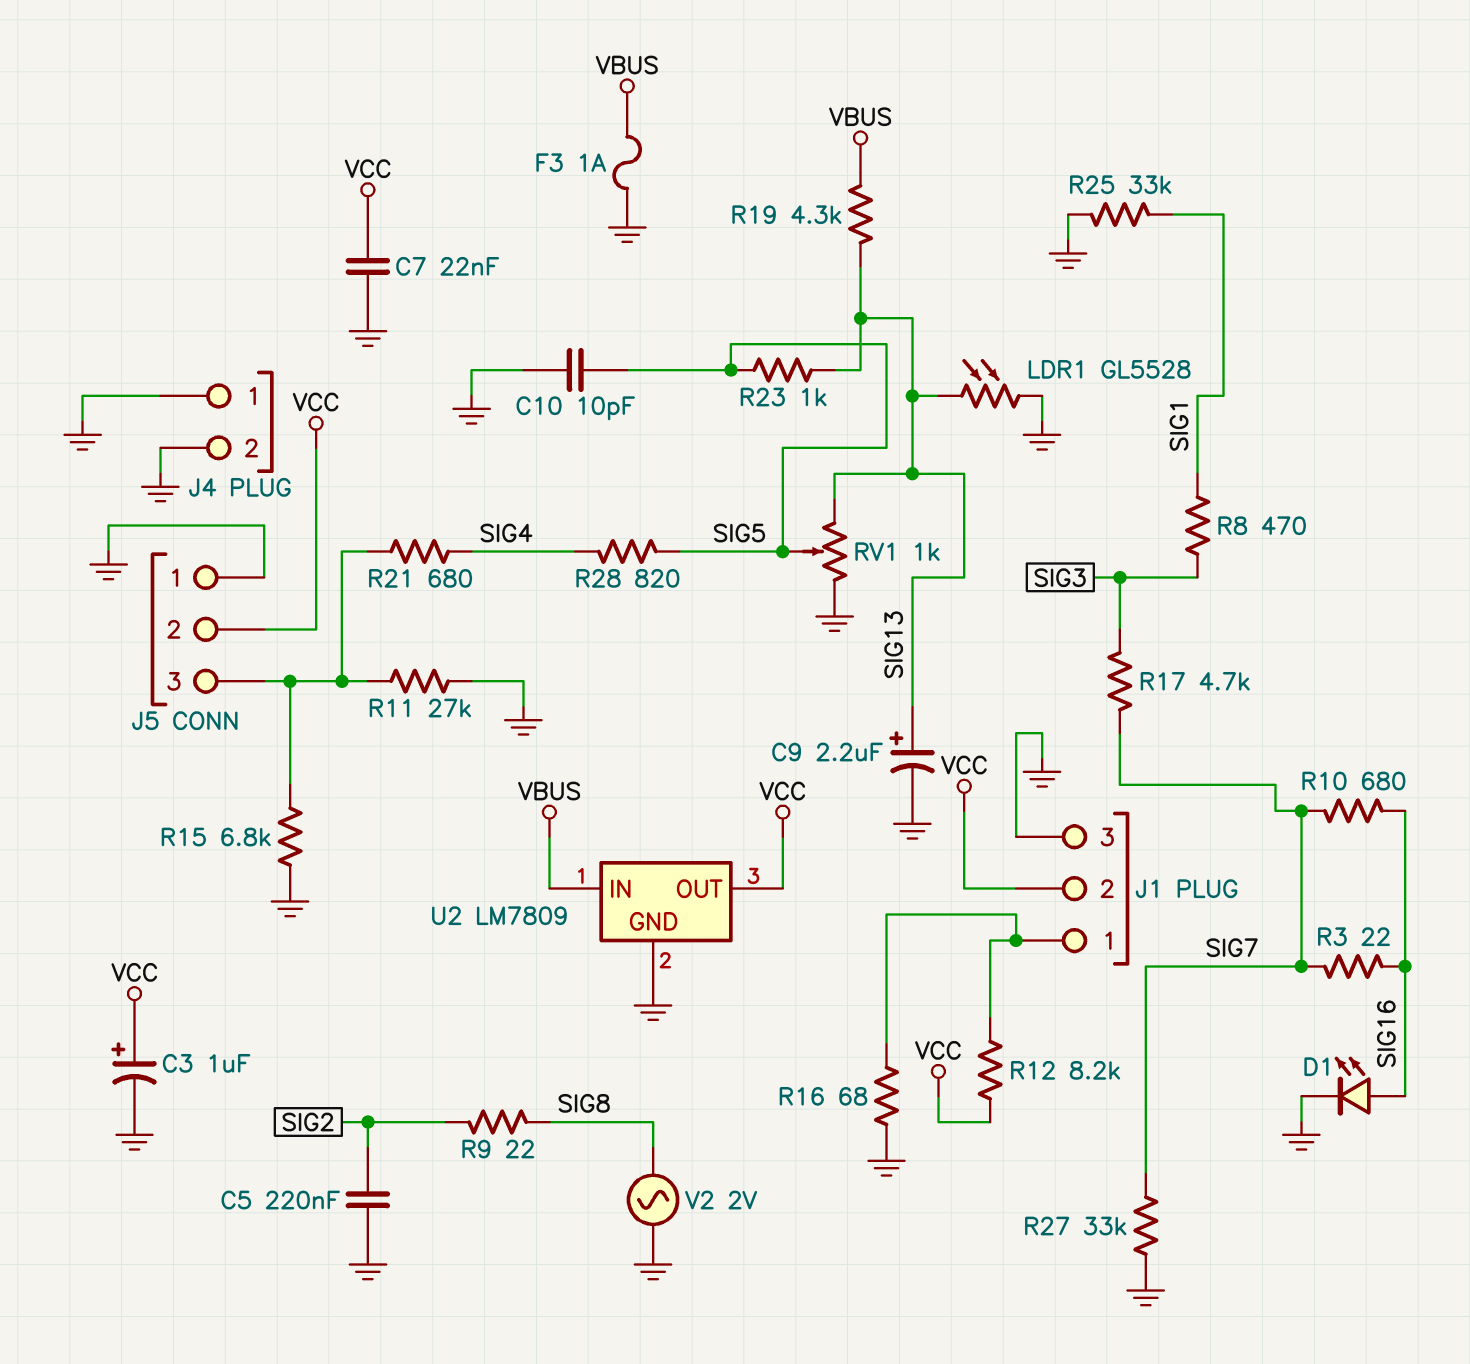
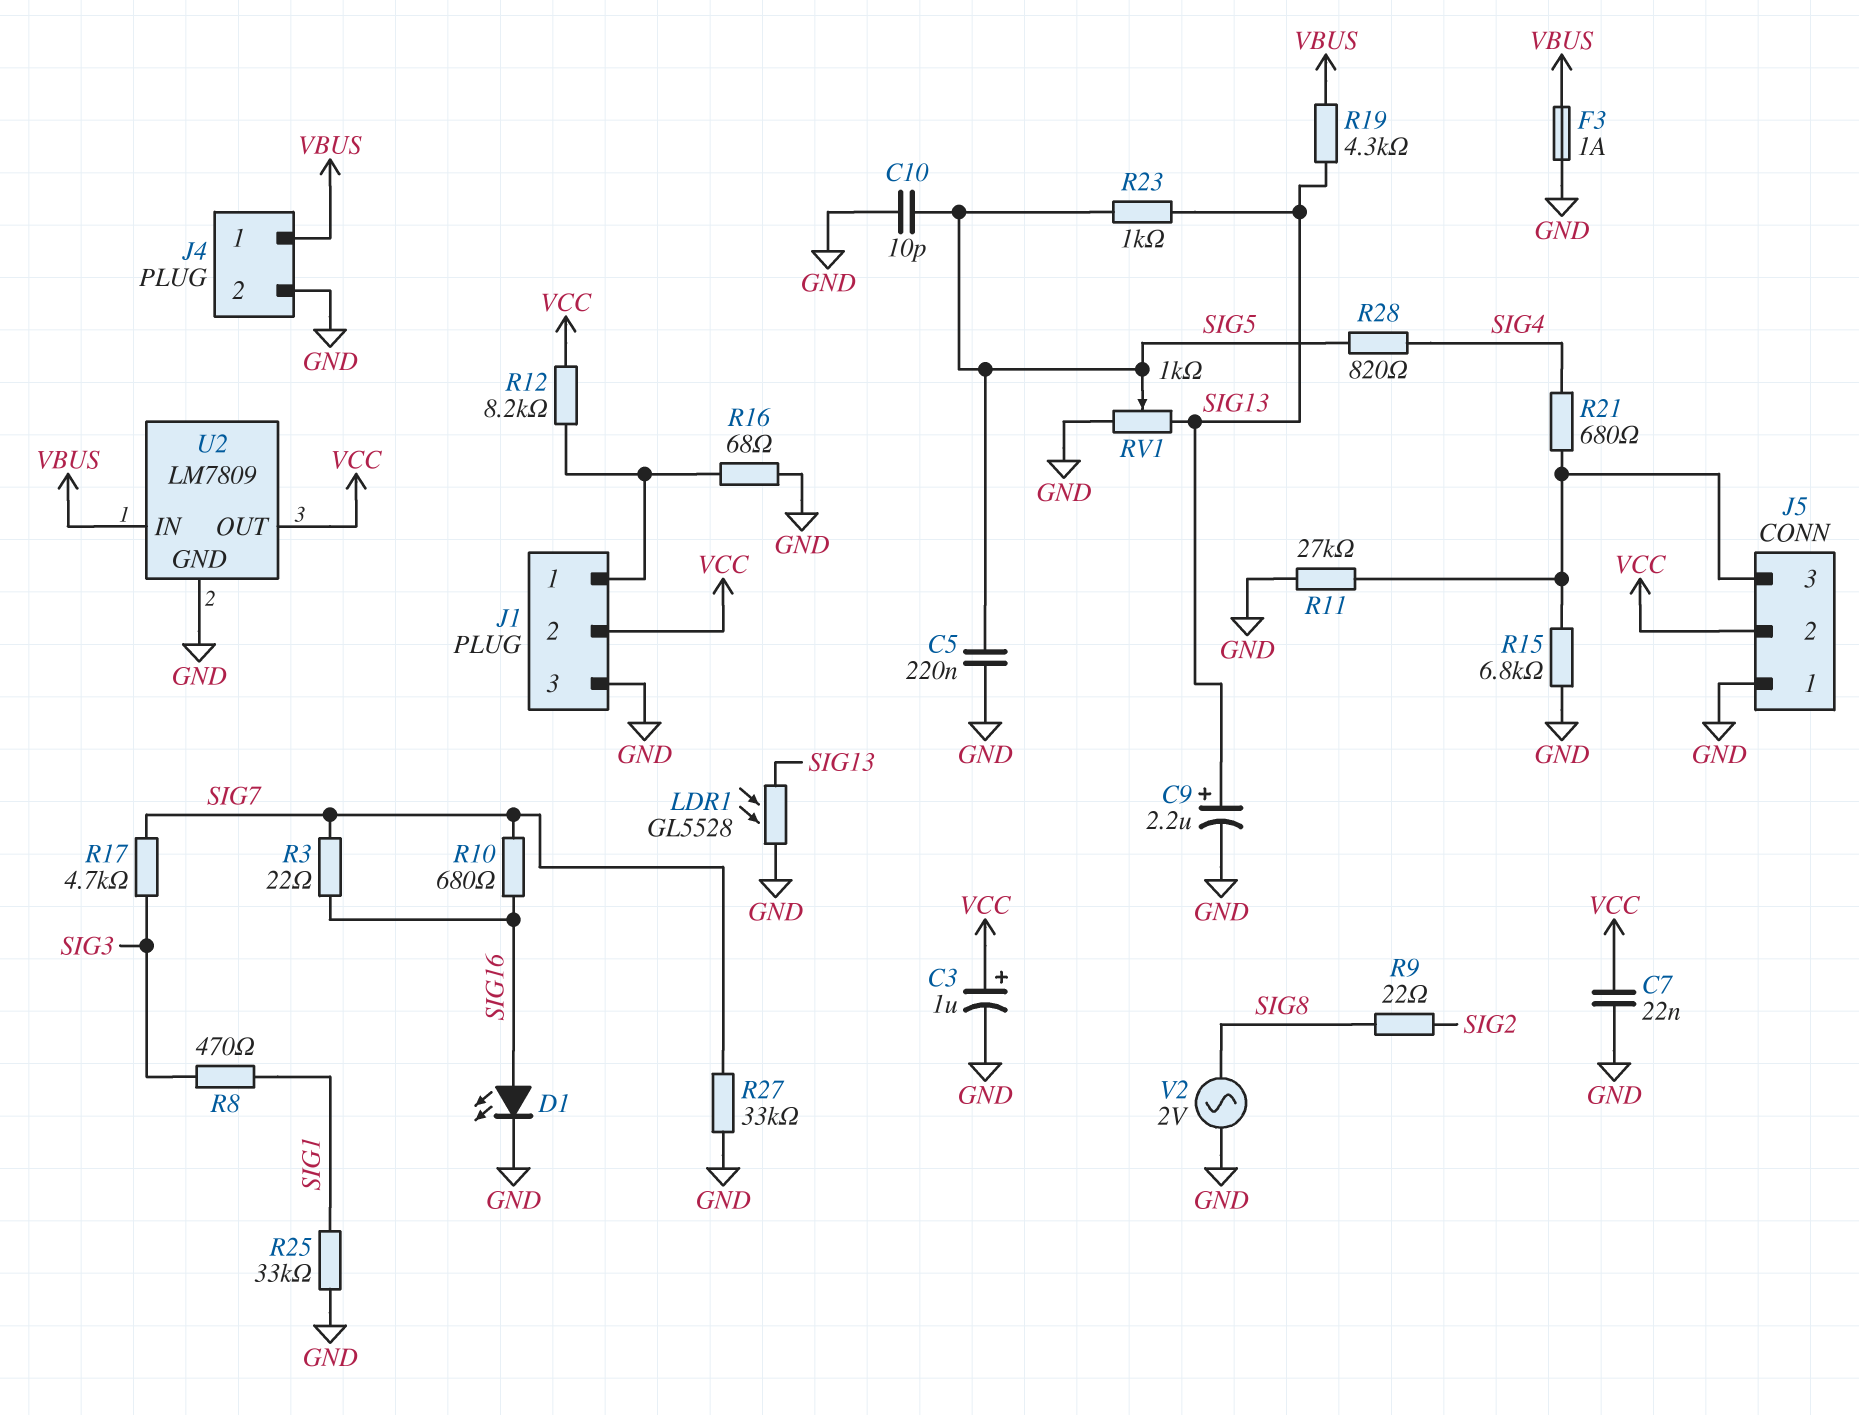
C5: 220nF (GND, SIG2) -> 220nF (GND, SIG5)
J4 pin 1: GND -> VBUS

